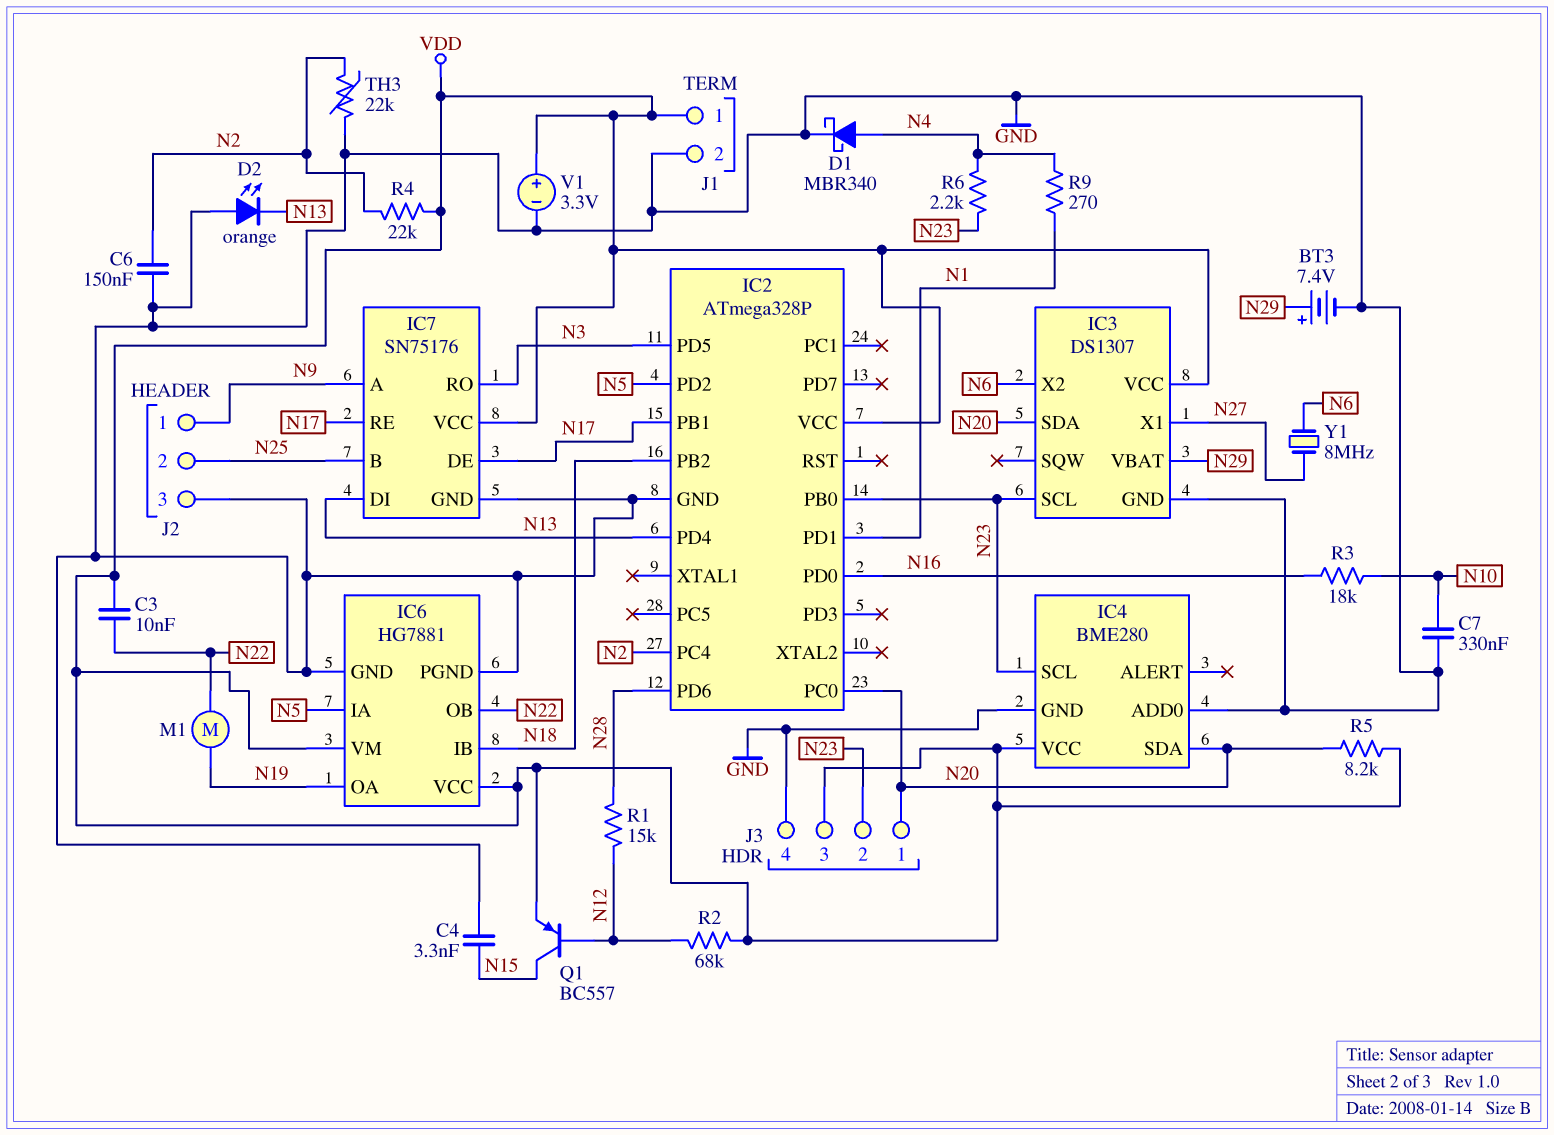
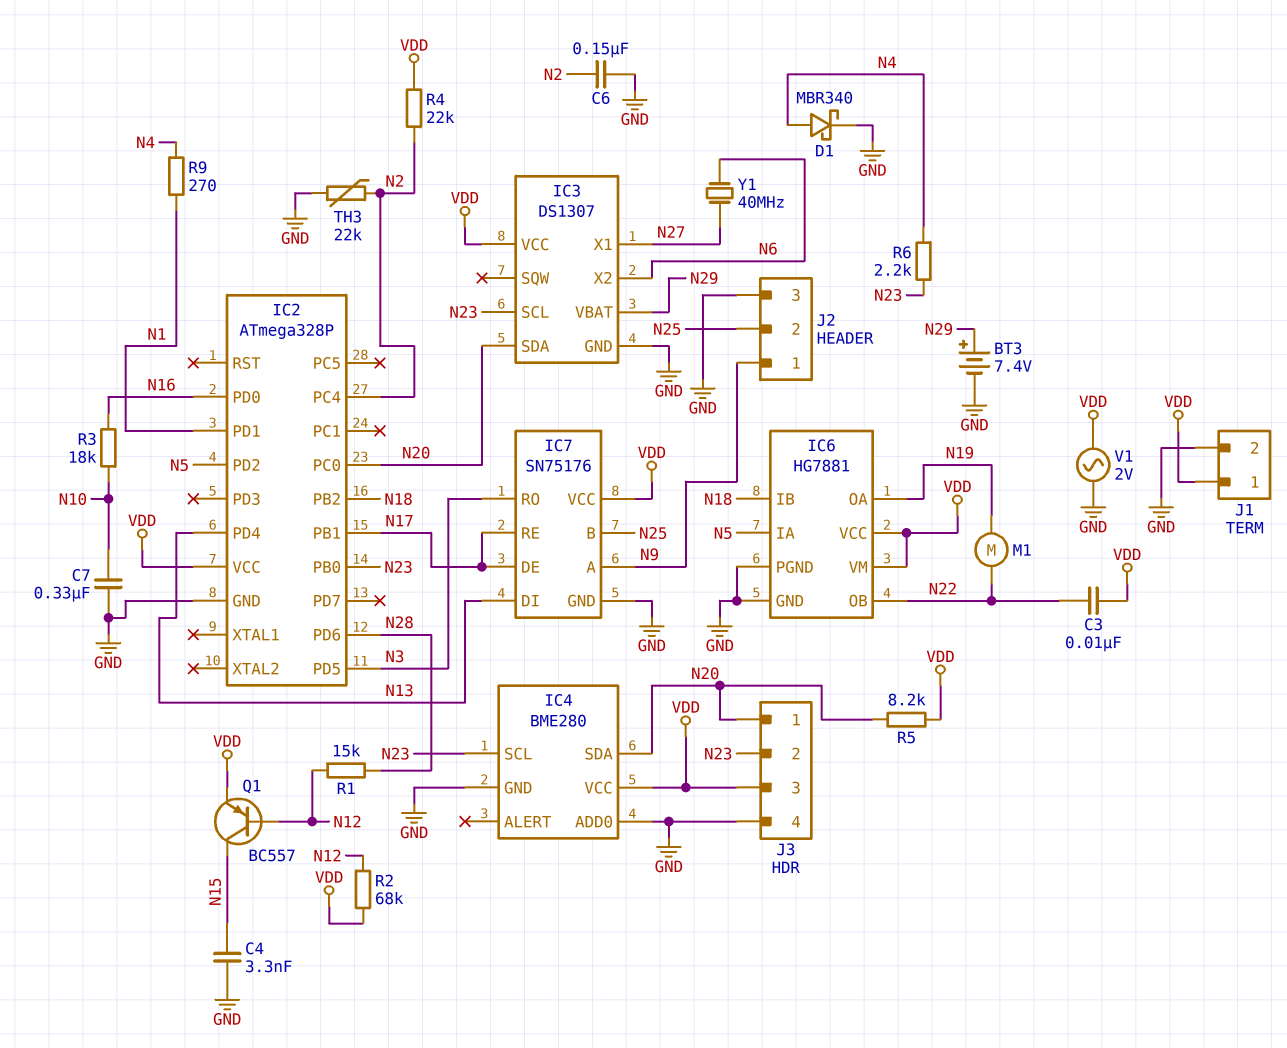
D2: LED orange (A GND, K N13) -> none
V1: 3.3V (plus VDD, minus GND) -> AC 2V (GND, VDD)
Y1: 8MHz (N6, N27) -> 40MHz (N6, N27)

